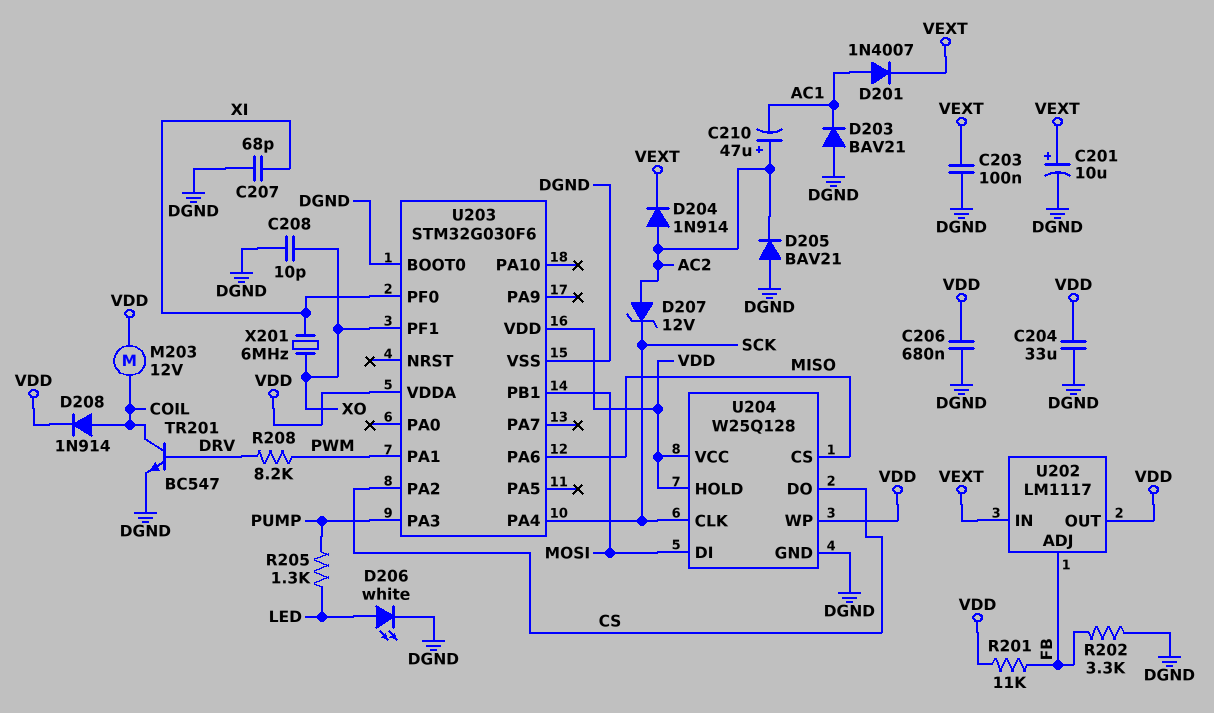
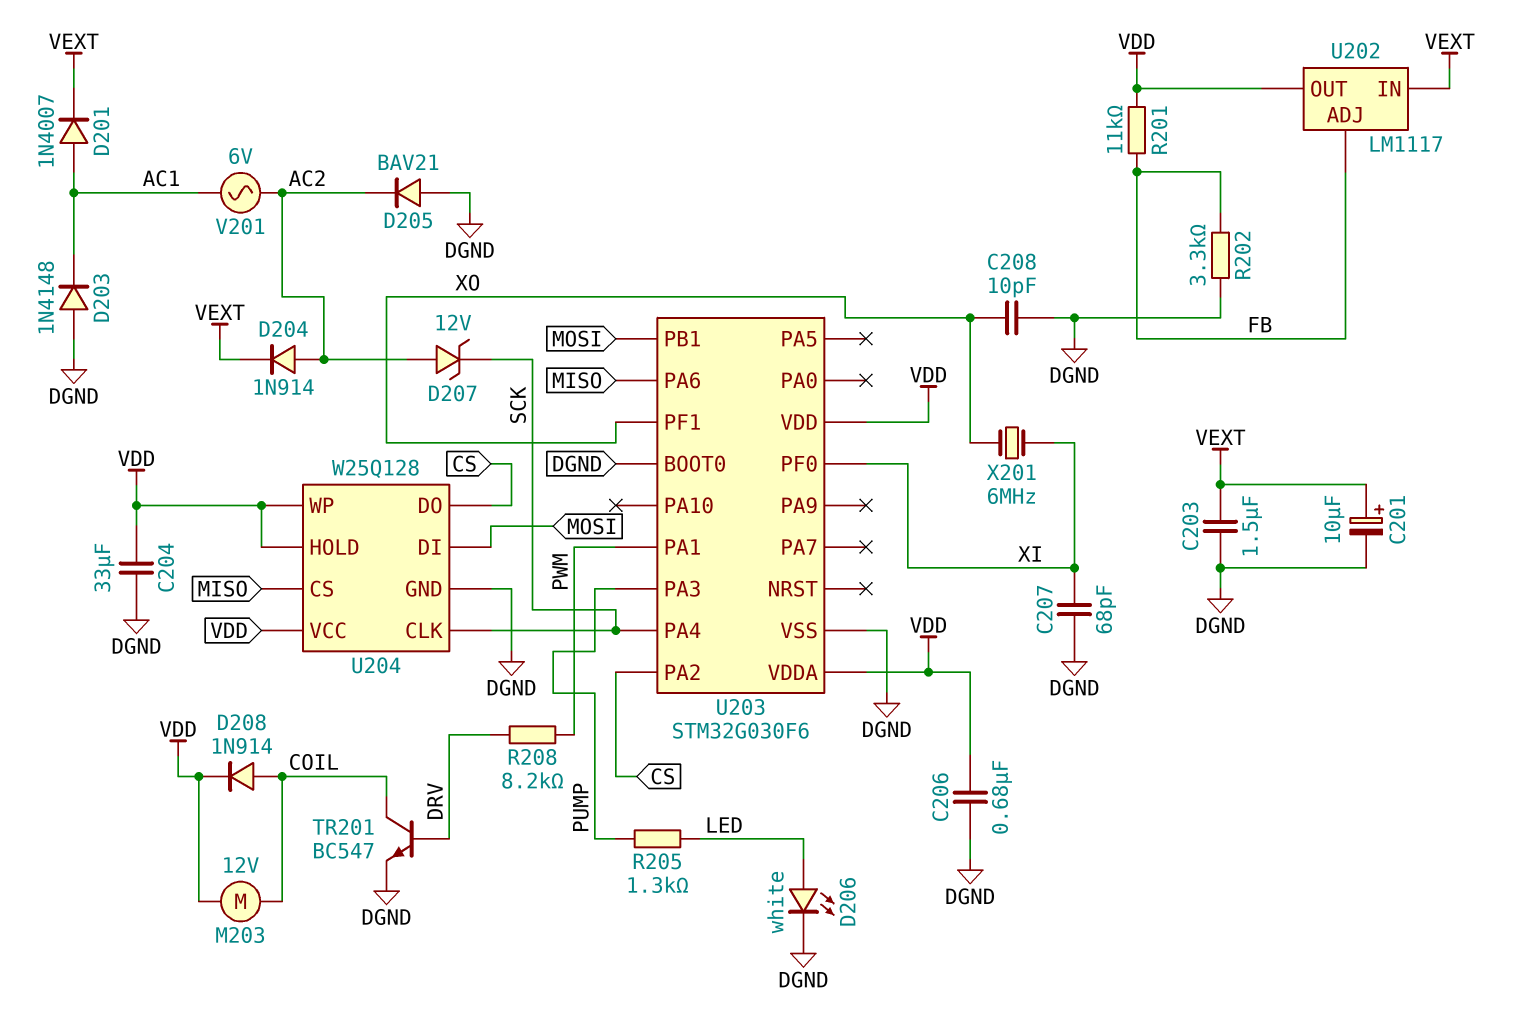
C203: 100nF (DGND, VEXT) -> 1.5uF (DGND, VEXT)
C210: 47uF (plus AC2, minus AC1) -> none
D203: diode BAV21 (A DGND, K AC1) -> diode 1N4148 (A DGND, K AC1)
V201: none -> AC 6V (AC1, AC2)

